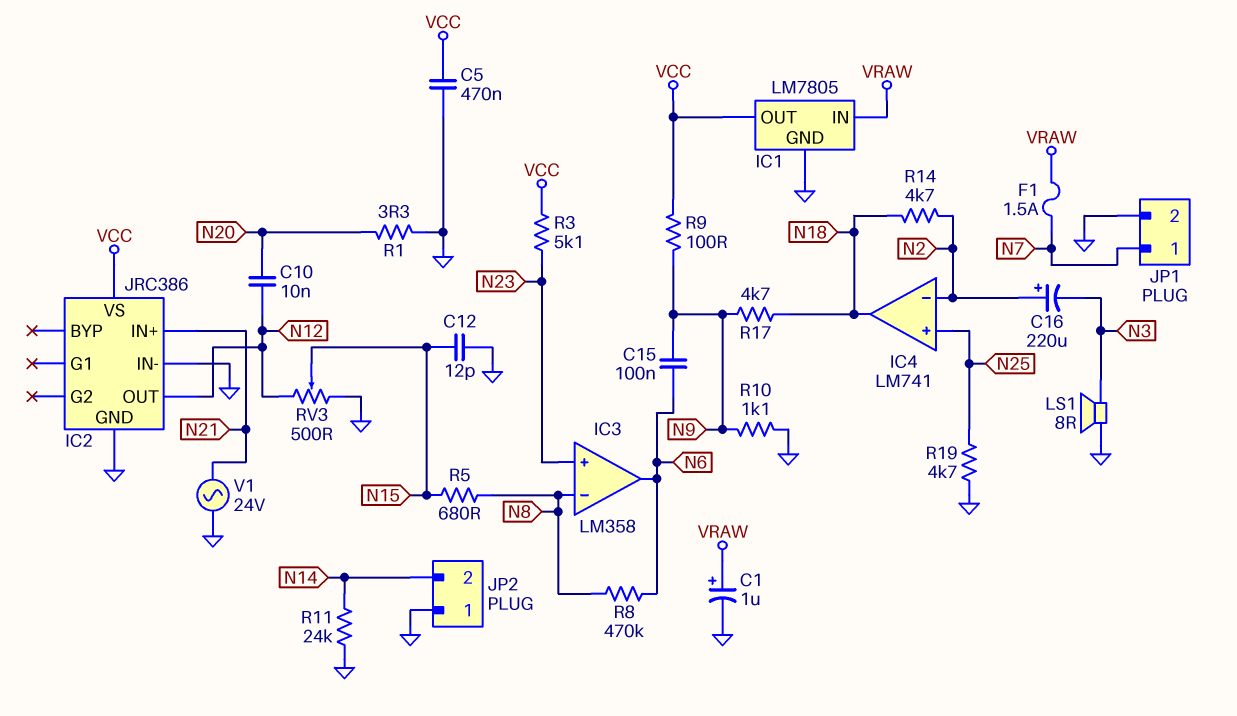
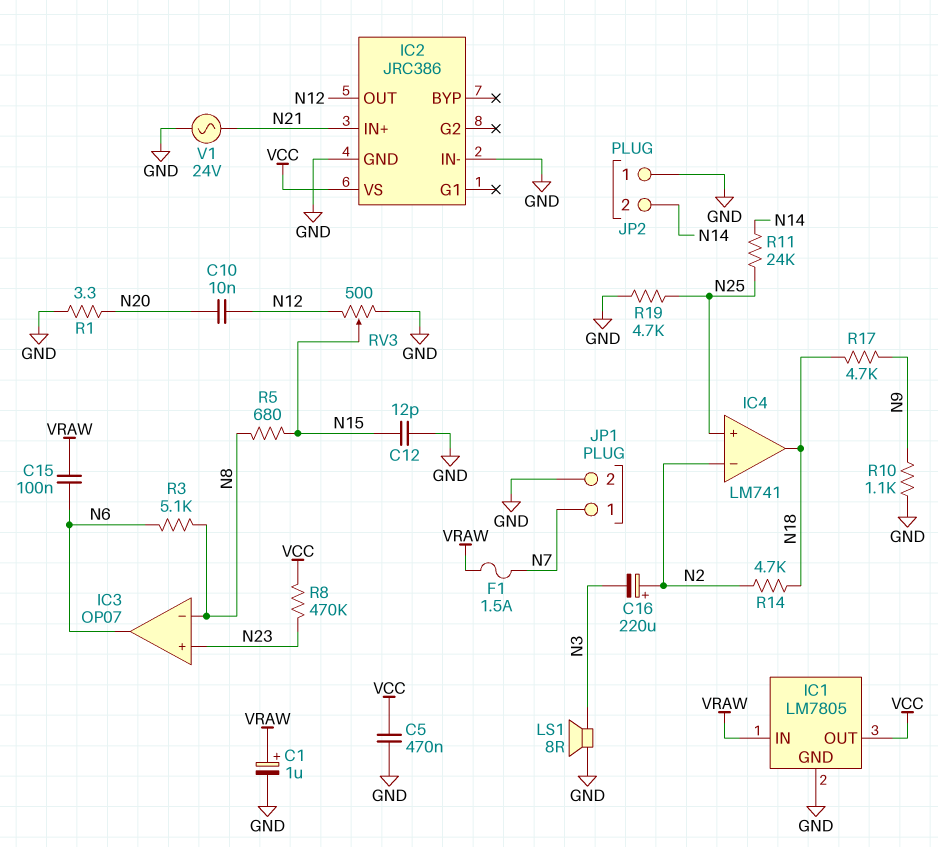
C15: 100nF (N6, N9) -> 100nF (N6, VRAW)
IC3: LM358 -> OP07
R3: 5.1k (N23, VCC) -> 5.1k (N6, N8)
R8: 470k (N6, N8) -> 470k (N23, VCC)
R9: 100 (N9, VCC) -> none
R11: 24k (GND, N14) -> 24k (N14, N25)

